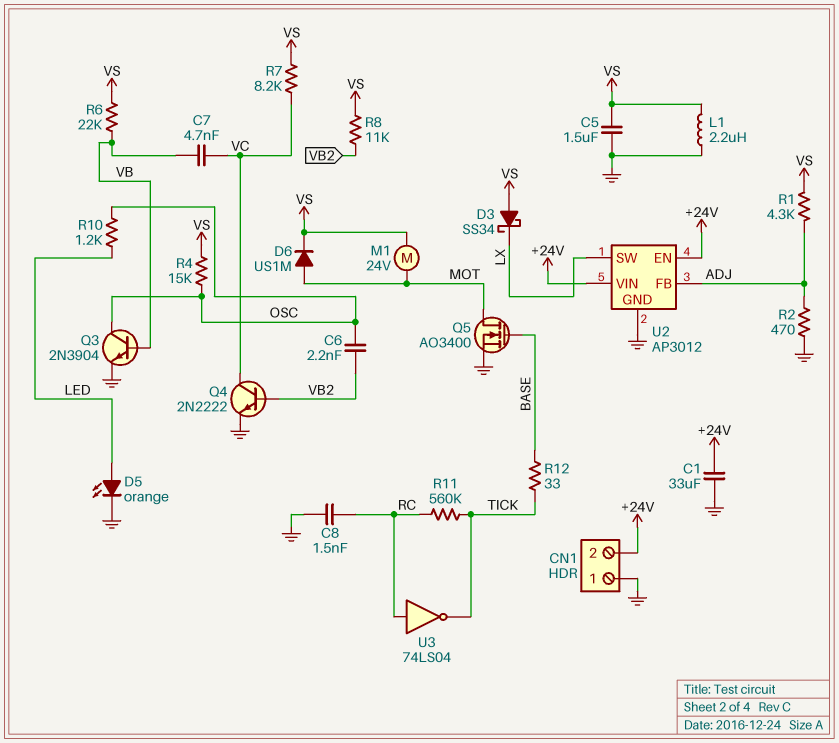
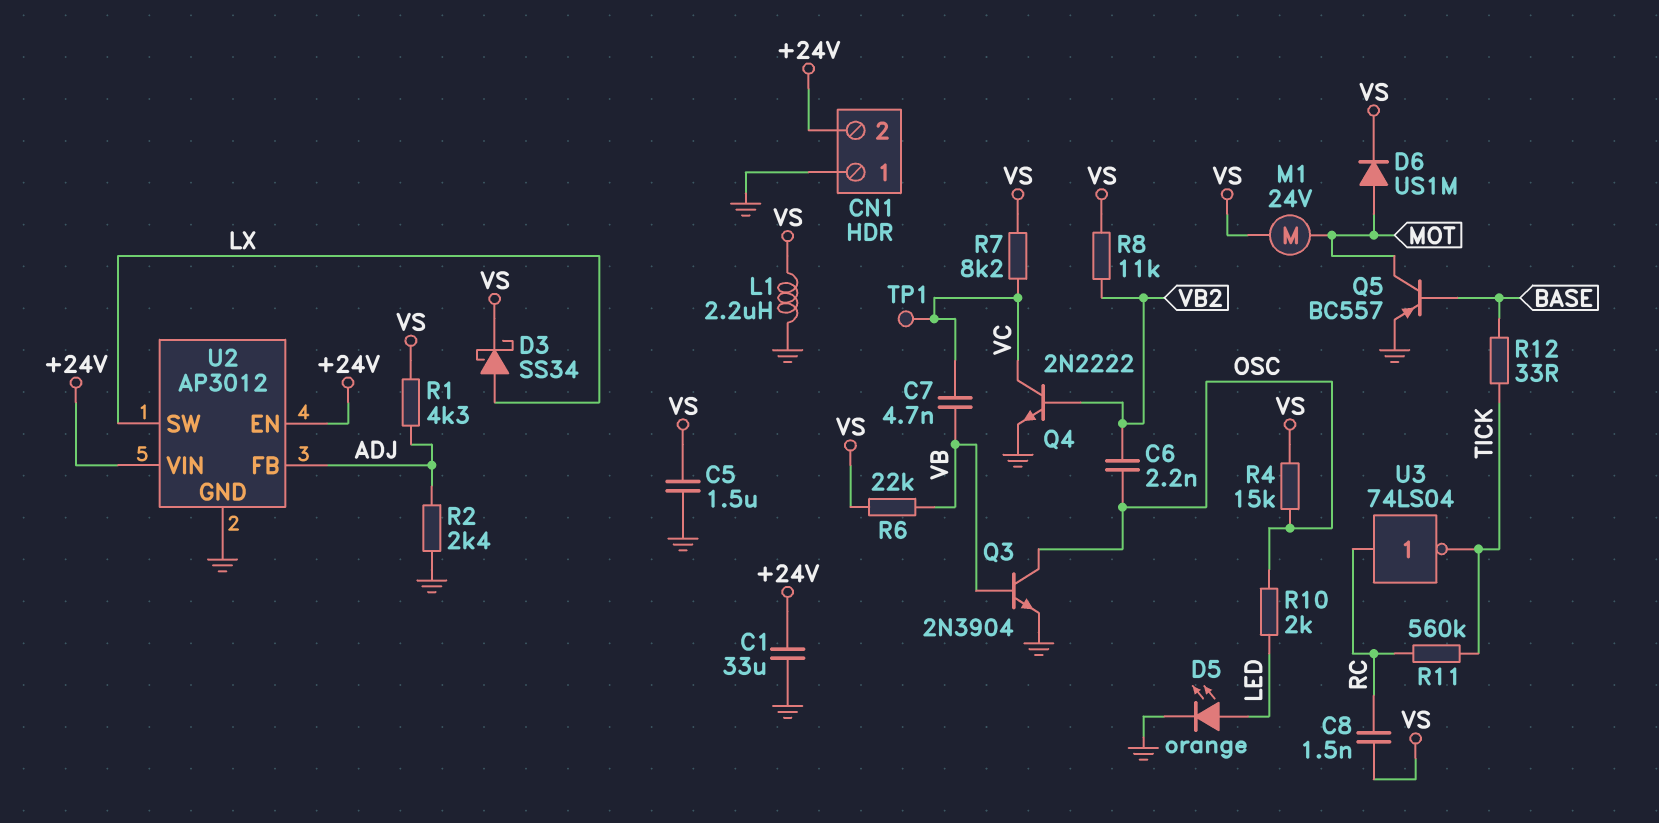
C8: 1.5nF (GND, RC) -> 1.5nF (RC, VS)
D3: schottky SS34 (A VS, K LX) -> schottky SS34 (A LX, K VS)
Q5: NMOS AO3400 (G BASE, D MOT, S GND) -> PNP BC557 (B BASE, C MOT, E GND)
R2: 470 (ADJ, GND) -> 2.4k (ADJ, GND)
R10: 1.2k (LED, OSC) -> 2k (LED, OSC)
TP1: none -> test point (VC)

